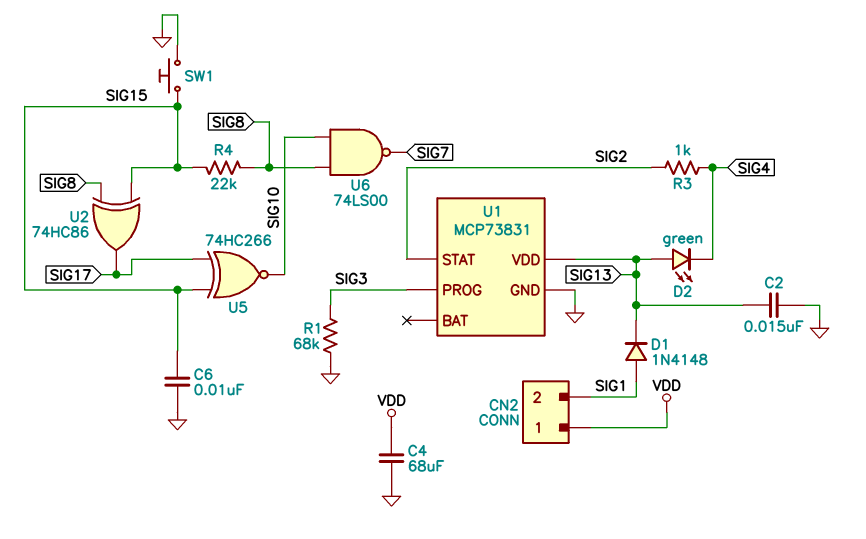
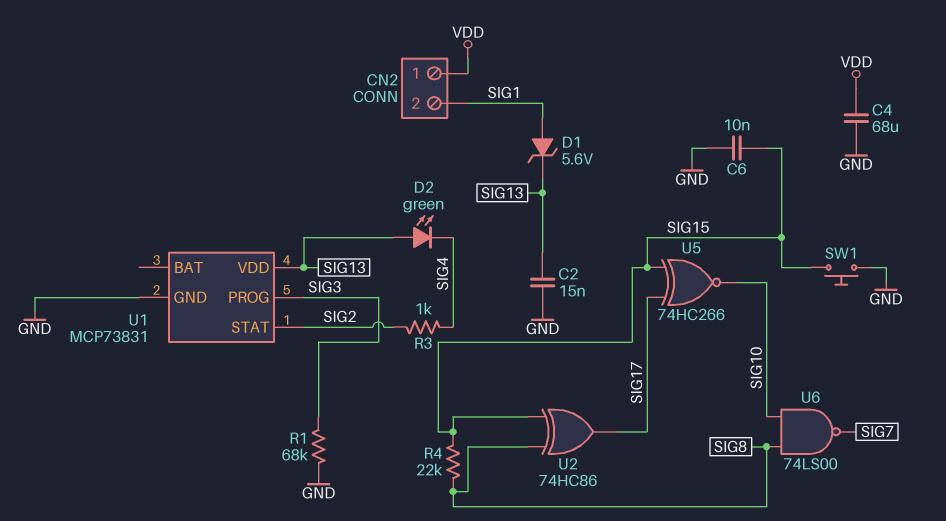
D1: diode 1N4148 (A SIG1, K SIG13) -> zener 5.6V (A SIG1, K SIG13)

